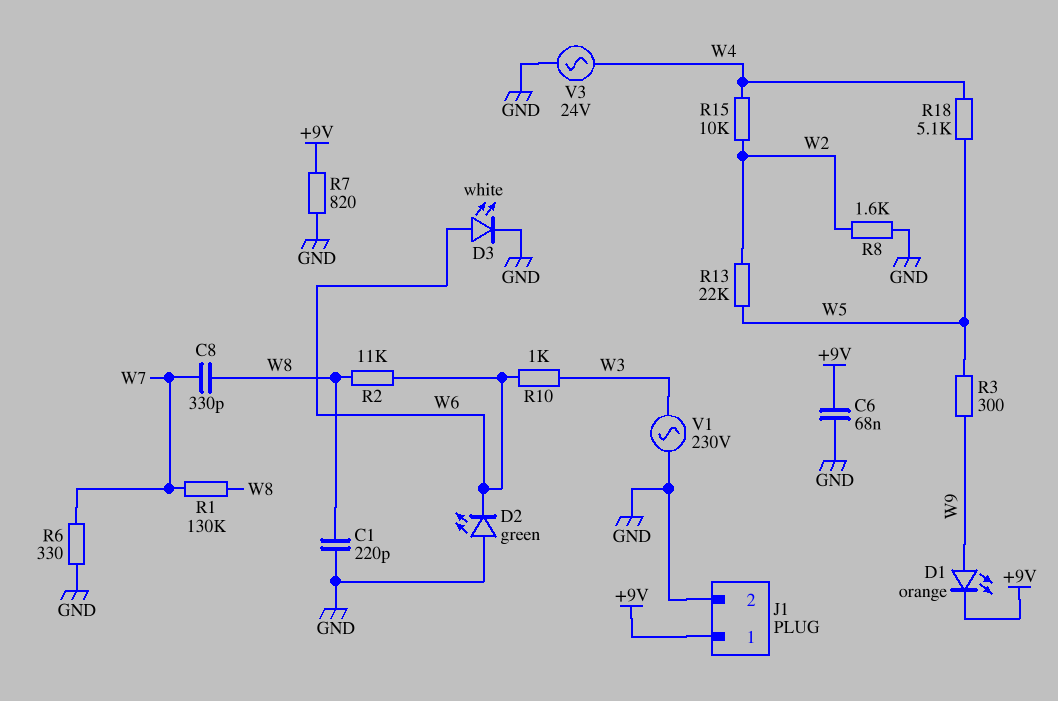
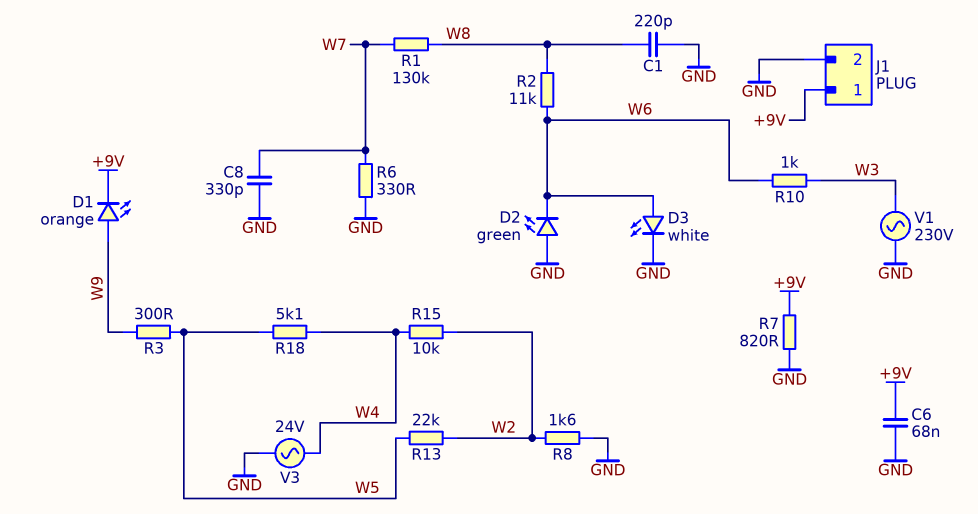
C8: 330pF (W7, W8) -> 330pF (GND, W7)

